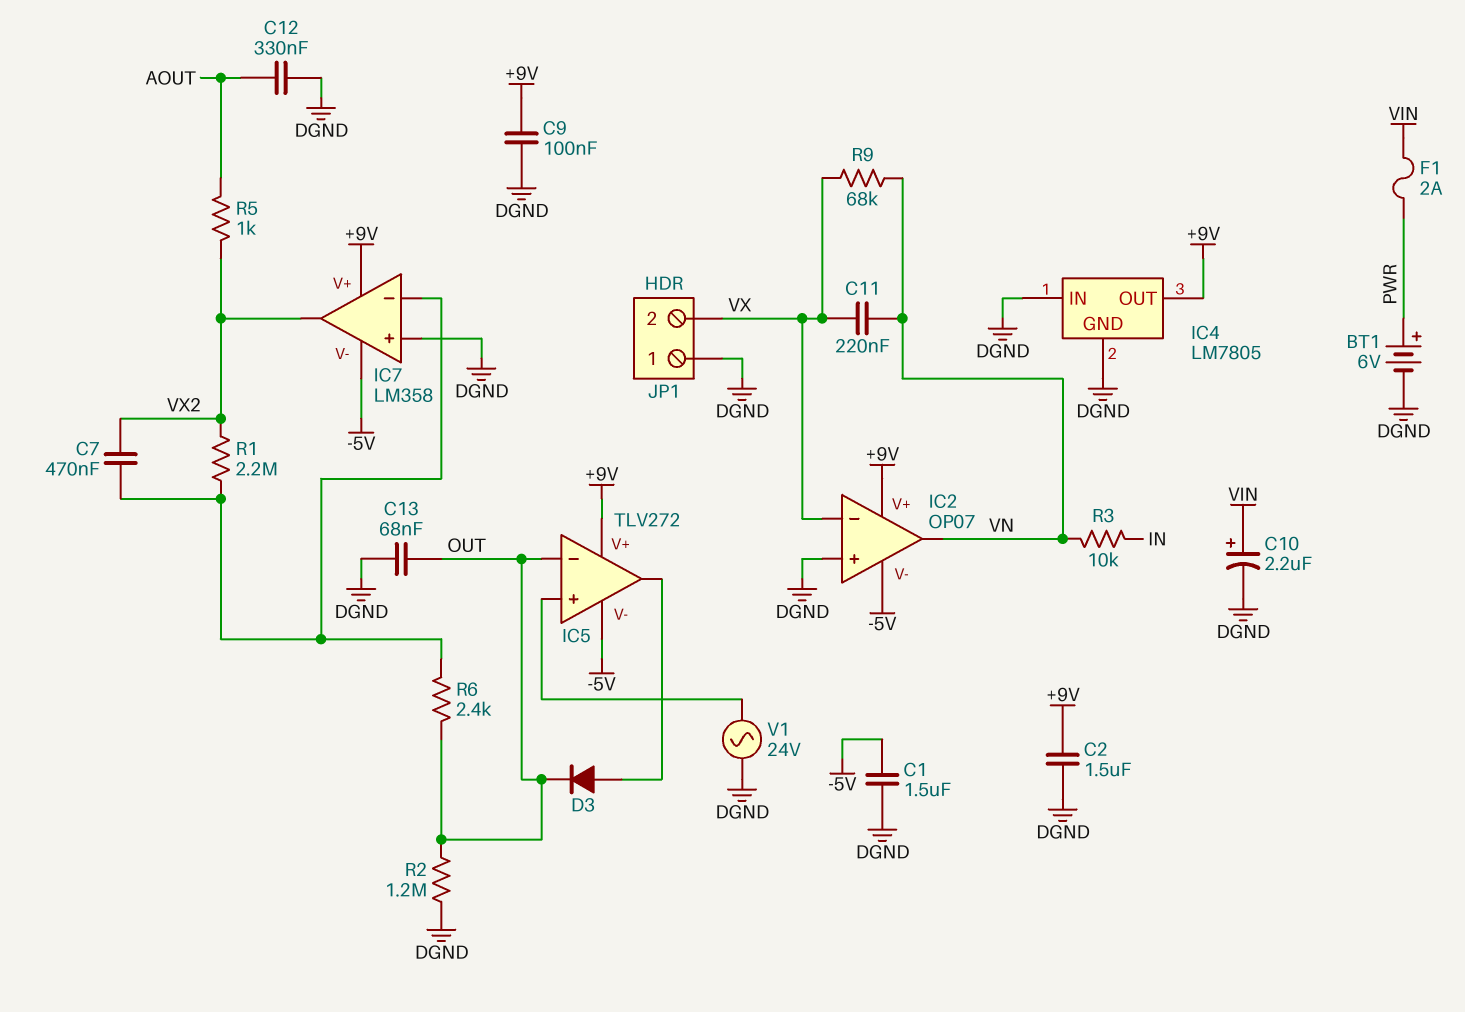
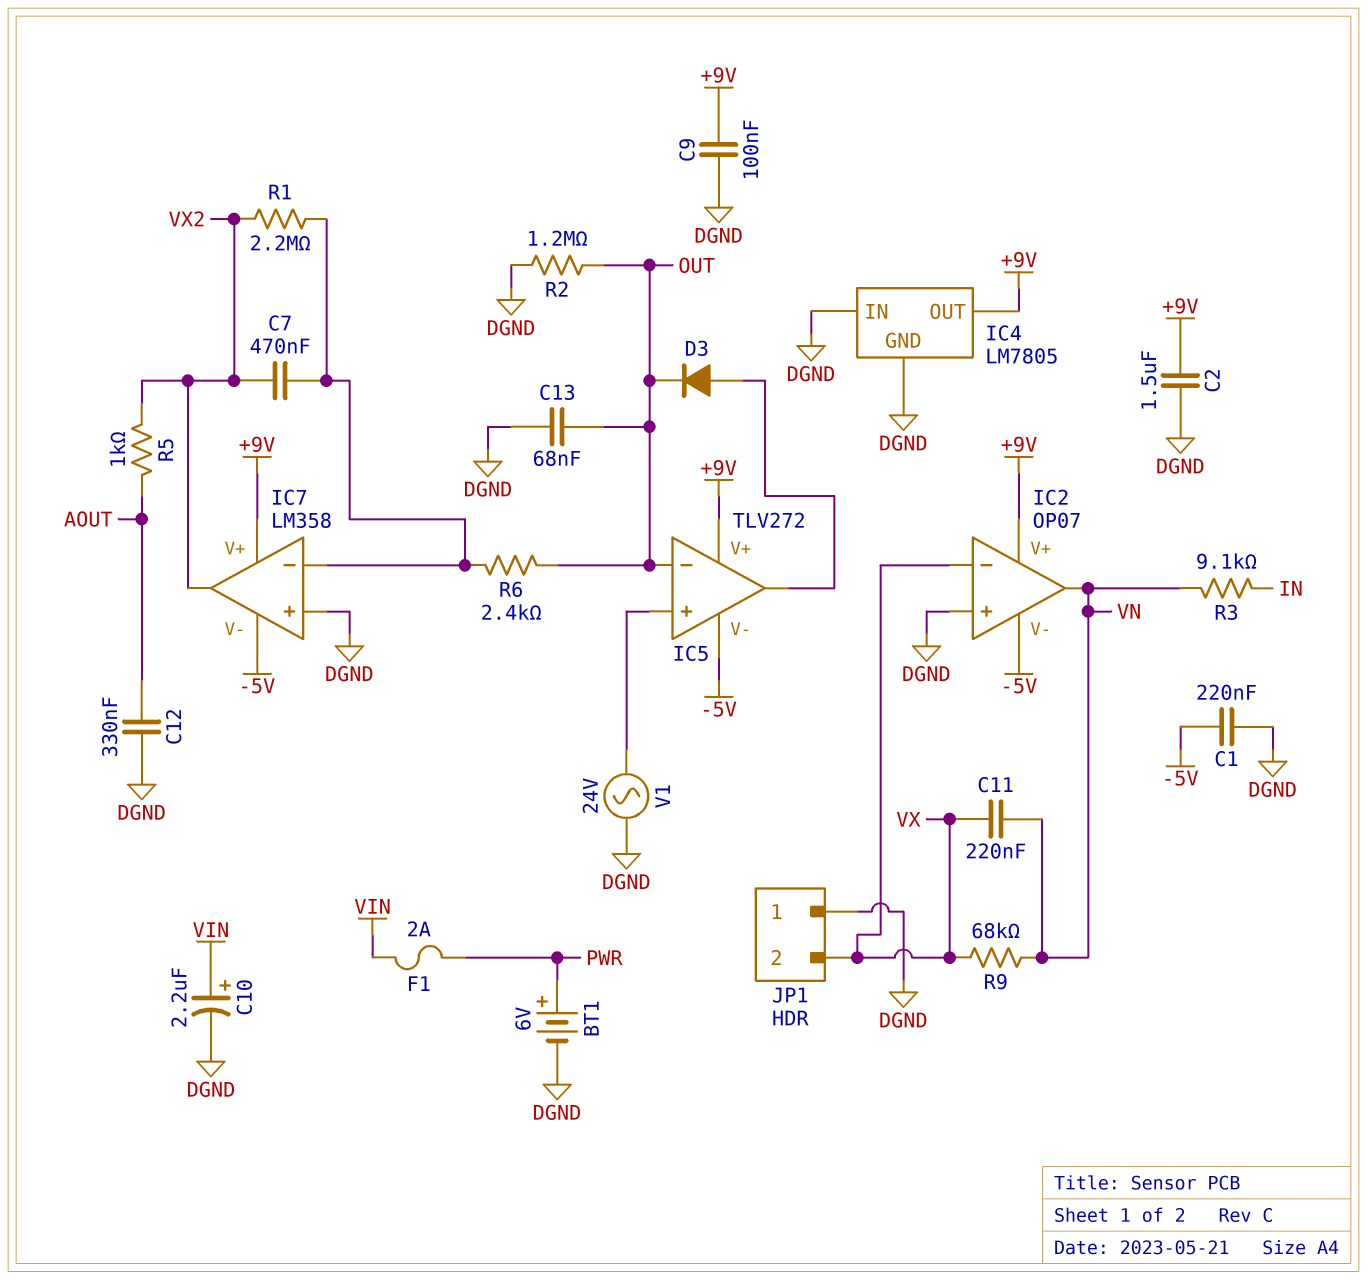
C1: 1.5uF (-5V, DGND) -> 220nF (-5V, DGND)
R3: 10k (IN, VN) -> 9.1k (IN, VN)

